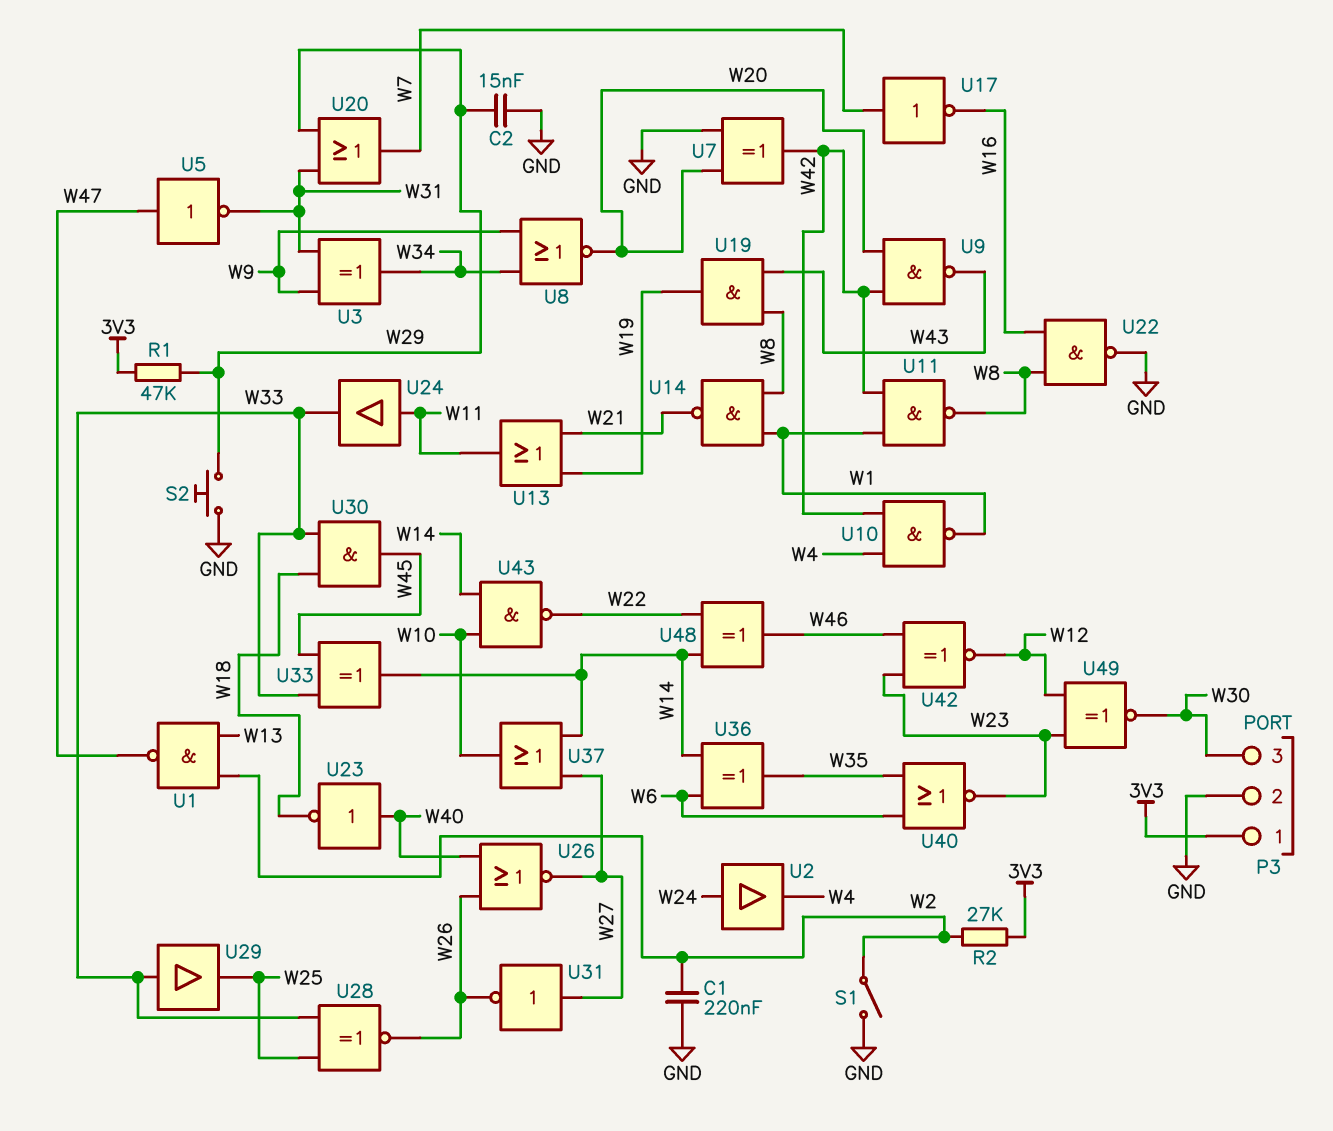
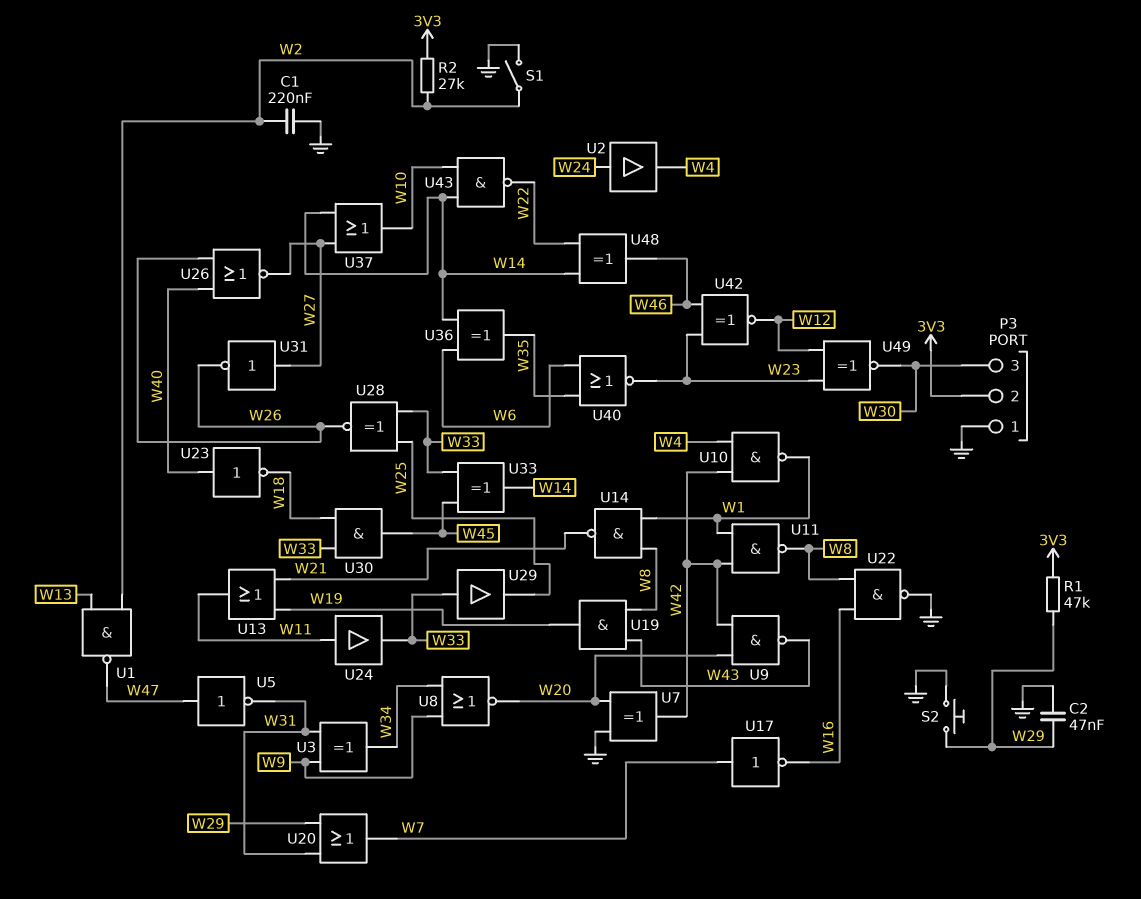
C2: 15nF (GND, W29) -> 47nF (GND, W29)
P3 pin 1: 3V3 -> GND
P3 pin 2: GND -> 3V3

